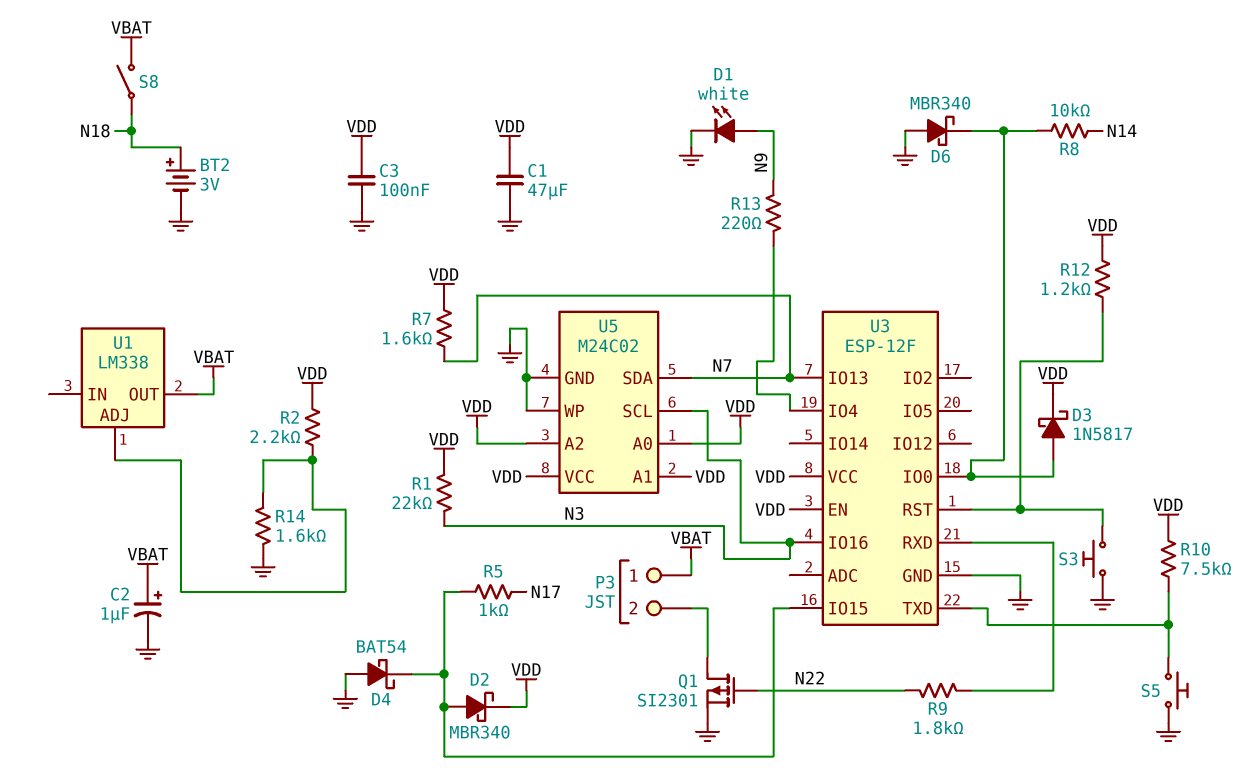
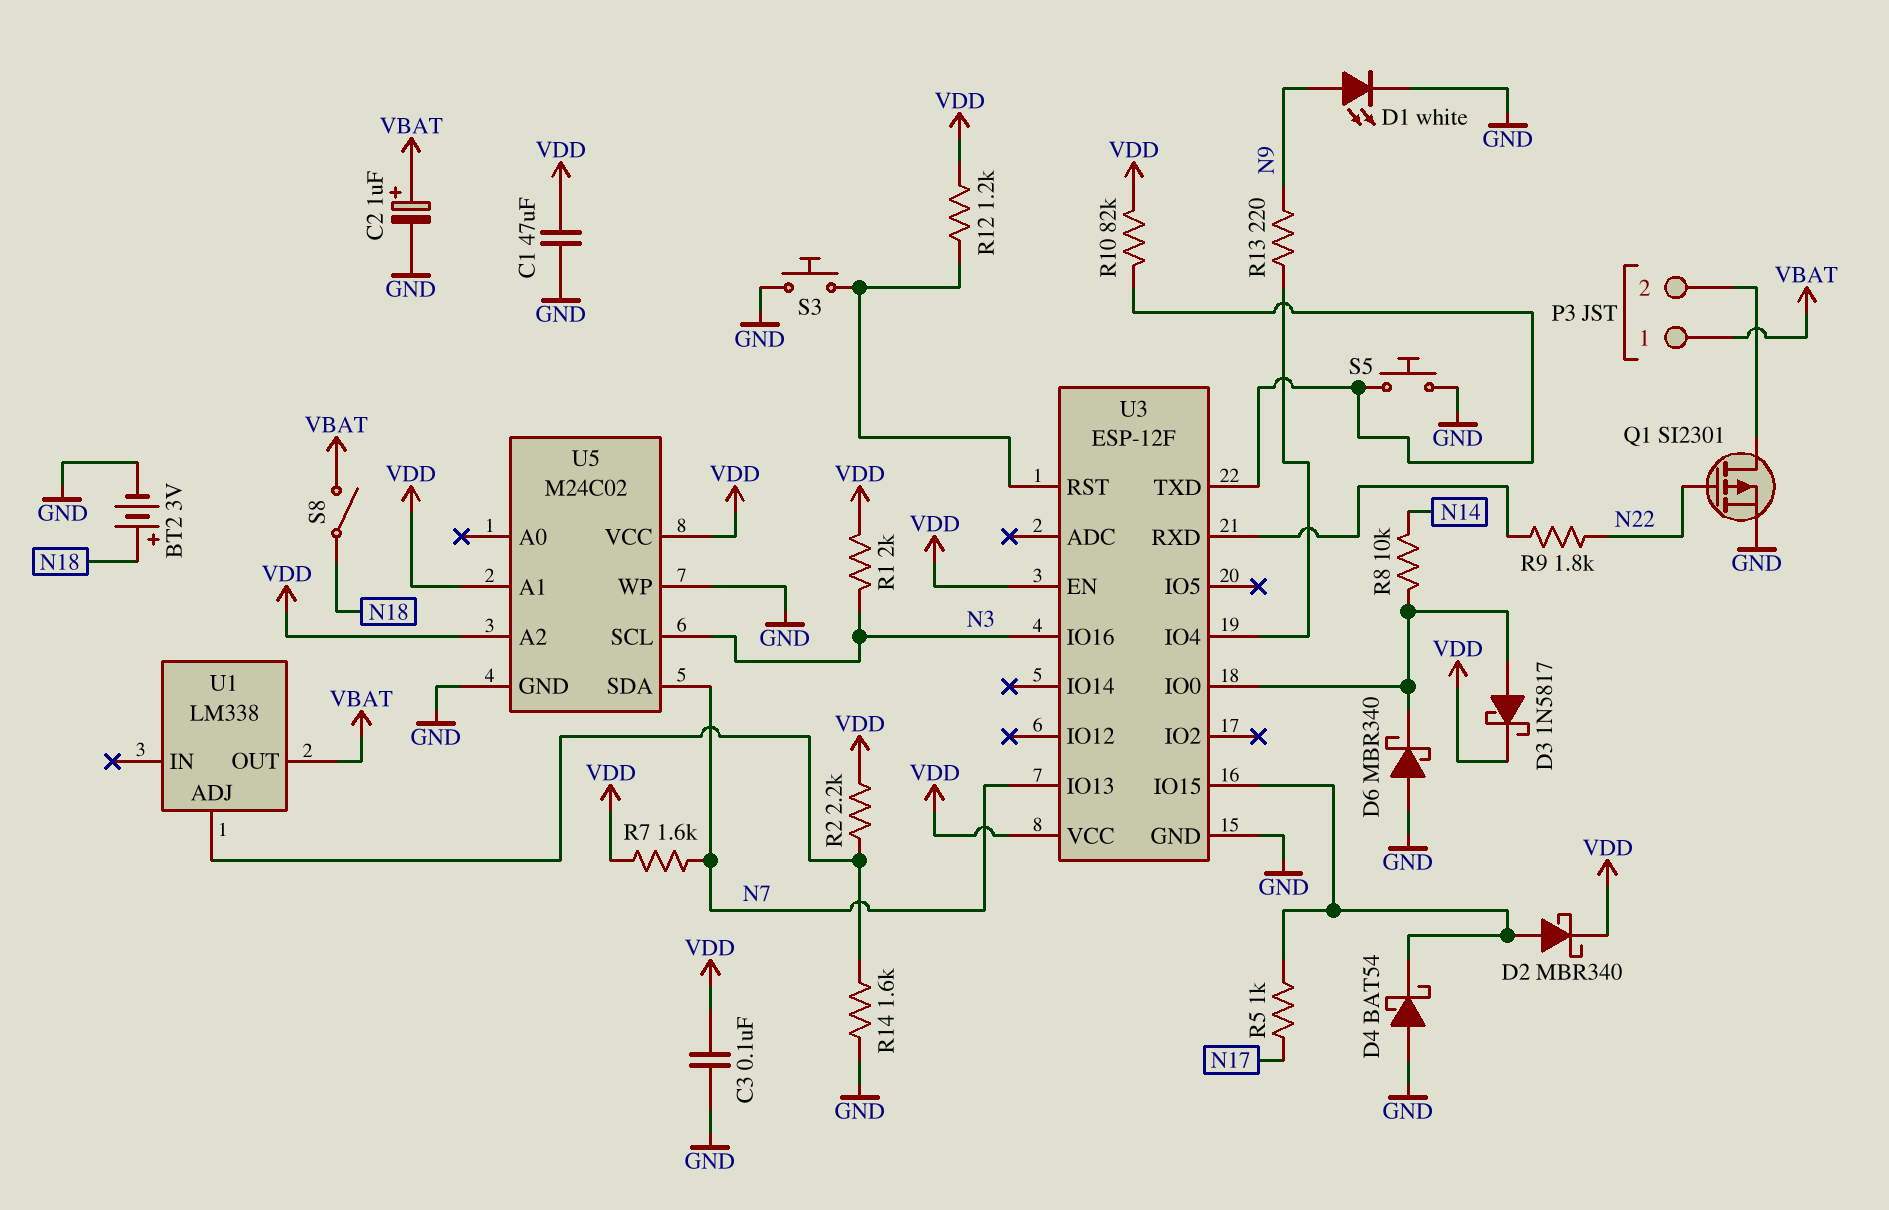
R1: 22k (N3, VDD) -> 2k (N3, VDD)
R10: 7.5k (U3/TXD, VDD) -> 82k (U3/TXD, VDD)
U5 pin A0: VDD -> none

